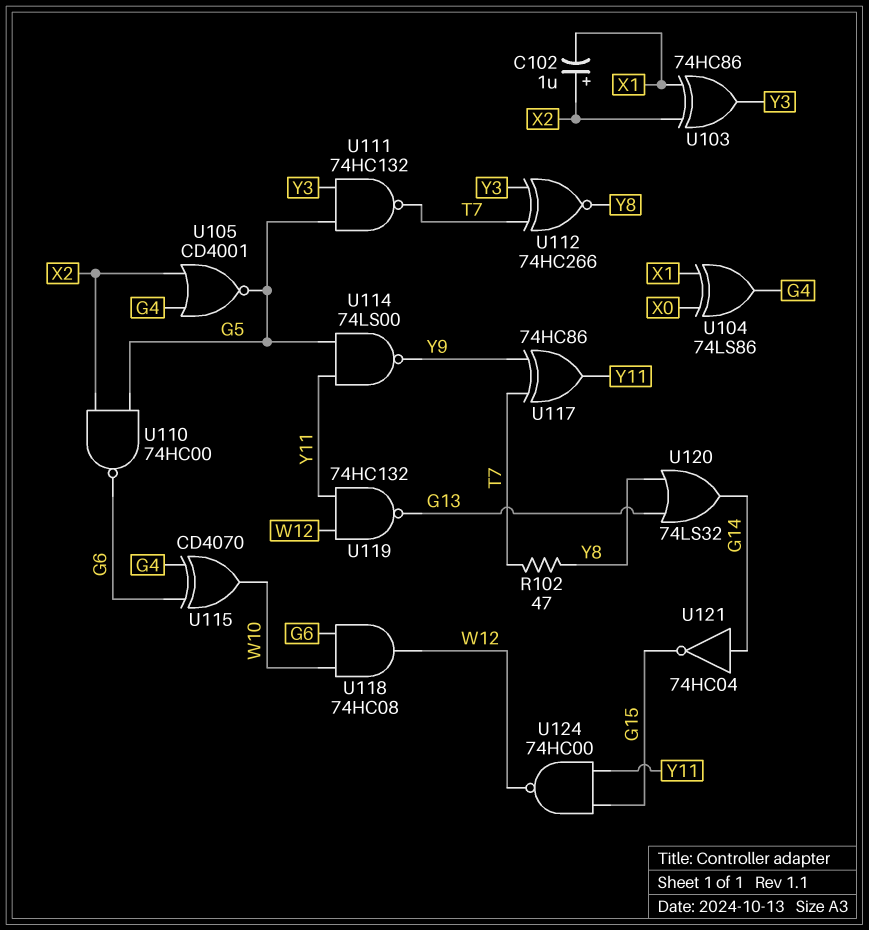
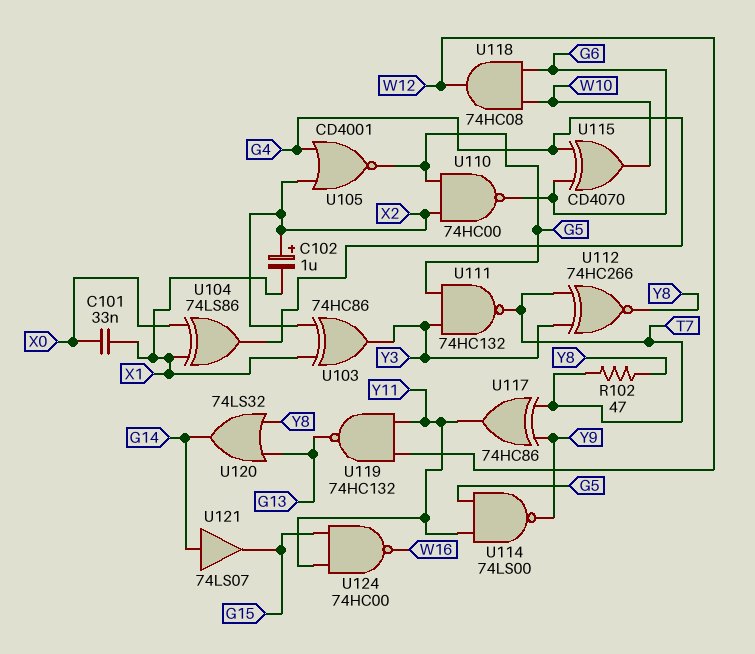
C101: none -> 33nF (X0, X1)
U121: NOT 74HC04 (in G14, out G15) -> buffer 74LS07 (in G14, out G15)
U124: NAND 74HC00 (in G15, in Y11, out W12) -> NAND 74HC00 (in G15, in Y11, out W16)

